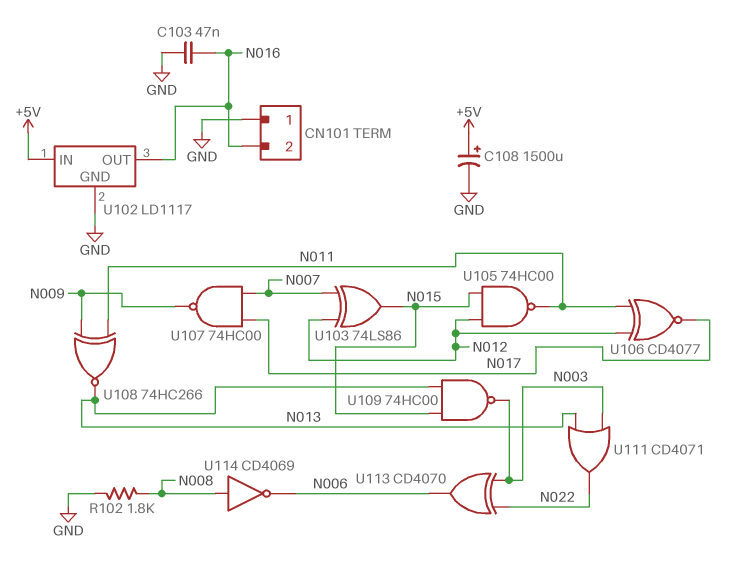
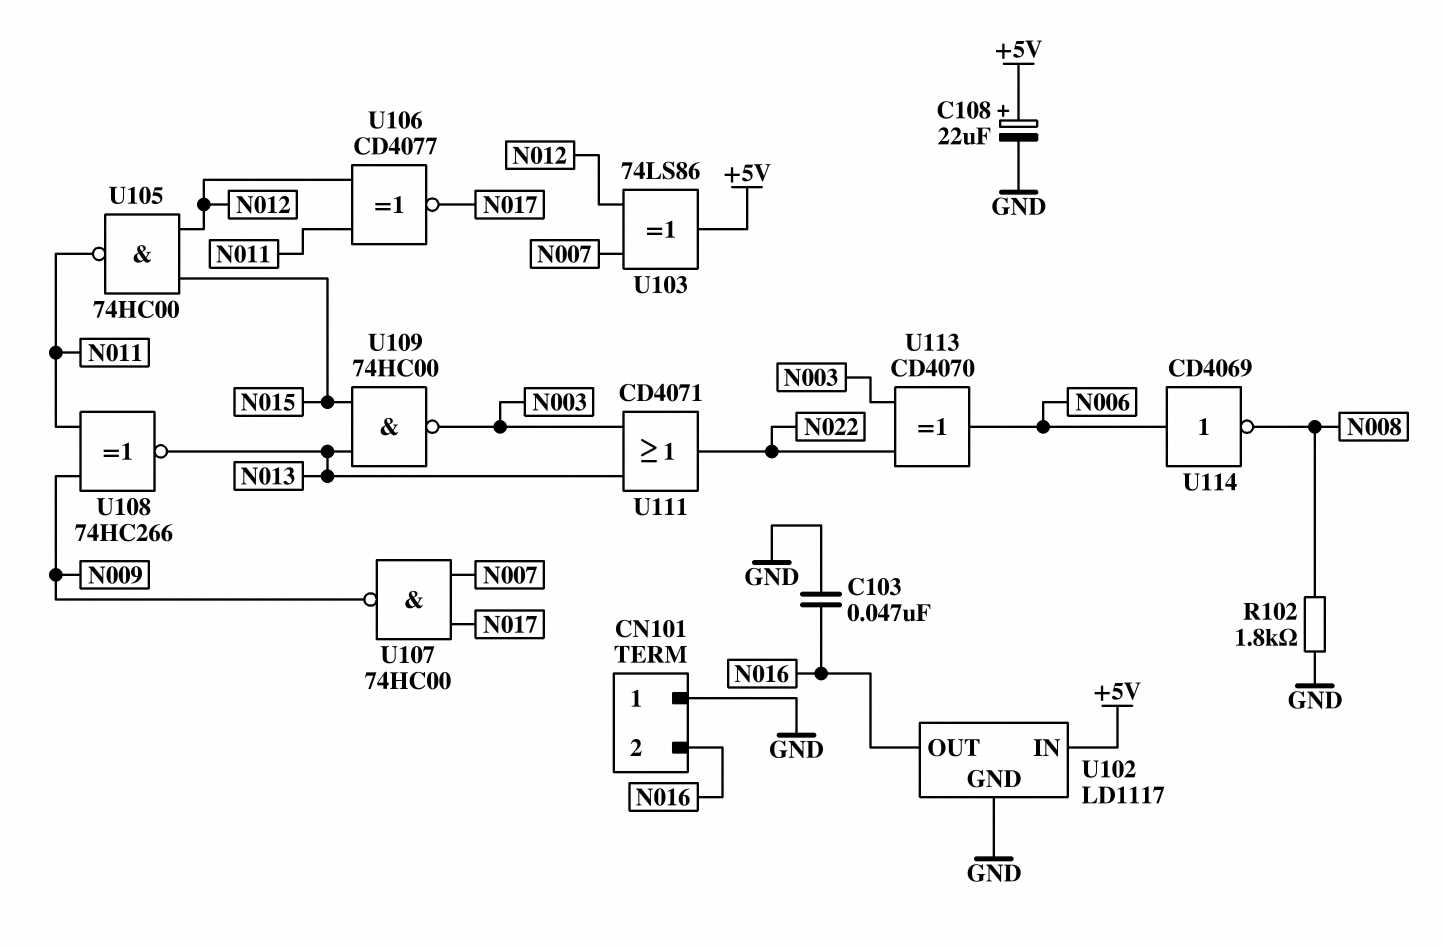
C108: 1500uF (plus +5V, minus GND) -> 22uF (plus +5V, minus GND)
U103: XOR 74LS86 (in N007, in N012, out N015) -> XOR 74LS86 (in N007, in N012, out +5V)
U114: NOT CD4069 (in N008, out N006) -> NOT CD4069 (in N006, out N008)

